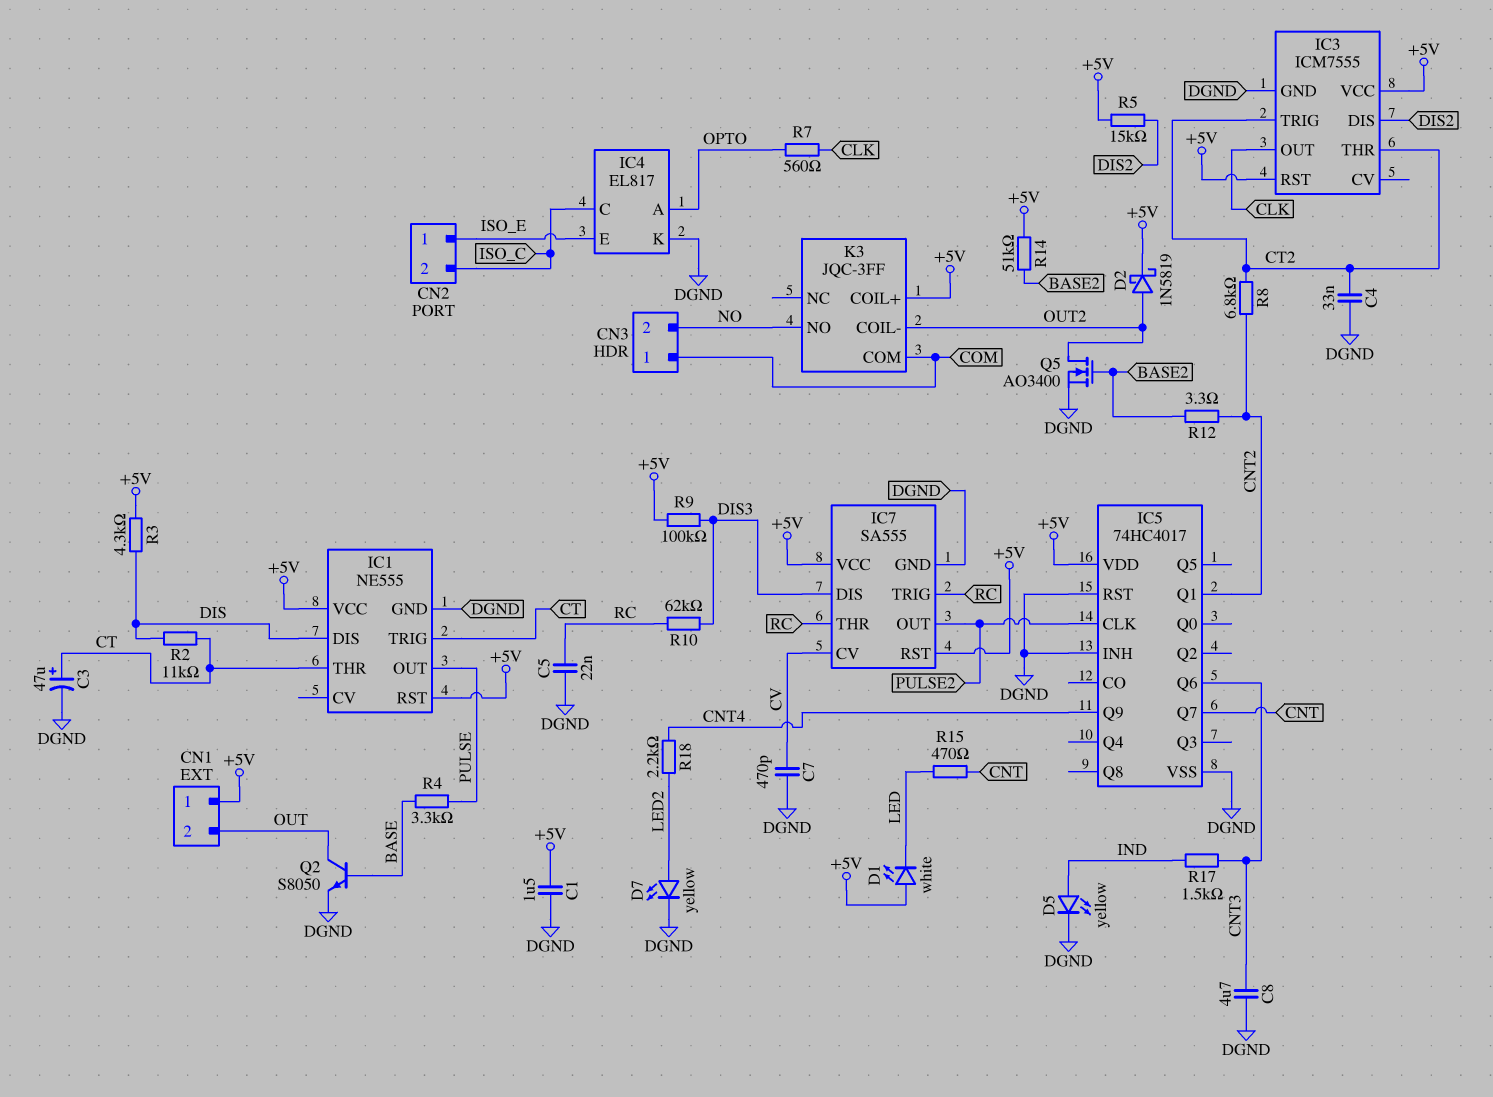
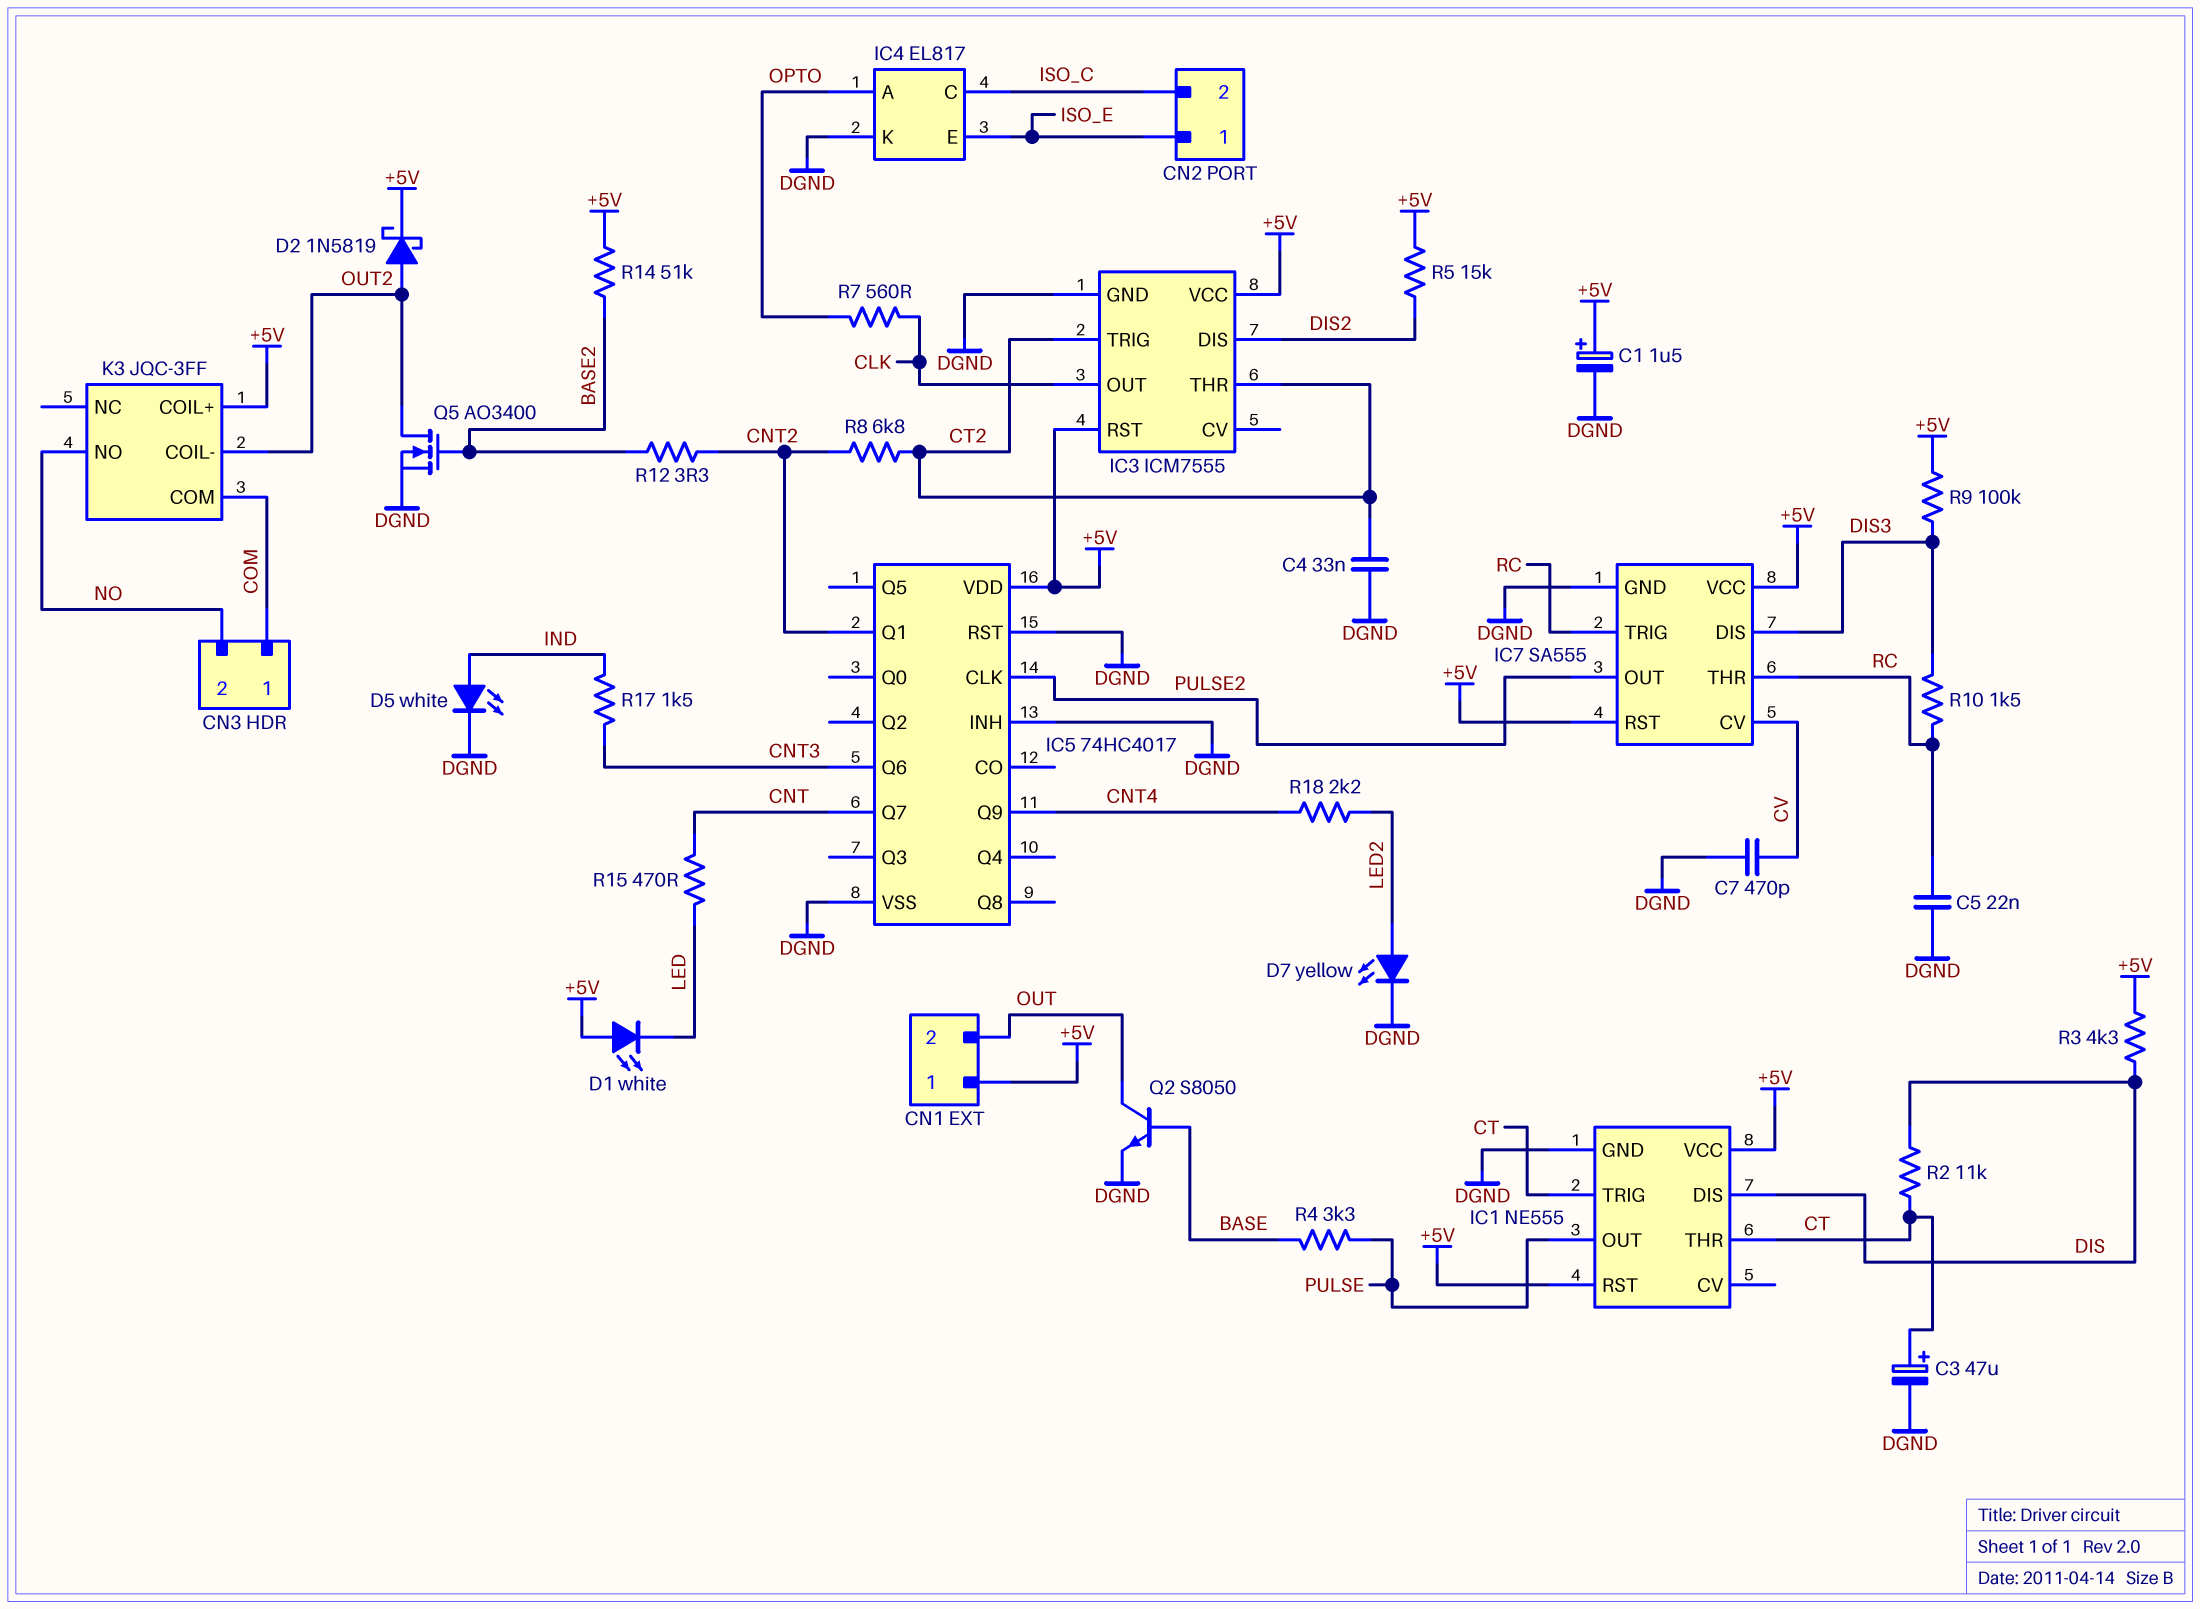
C1: 1.5uF (+5V, DGND) -> 1.5uF (plus +5V, minus DGND)
C8: 4.7uF (CNT3, DGND) -> none
D5: LED yellow (A IND, K DGND) -> LED white (A IND, K DGND)
R10: 62k (DIS3, RC) -> 1.5k (DIS3, RC)

